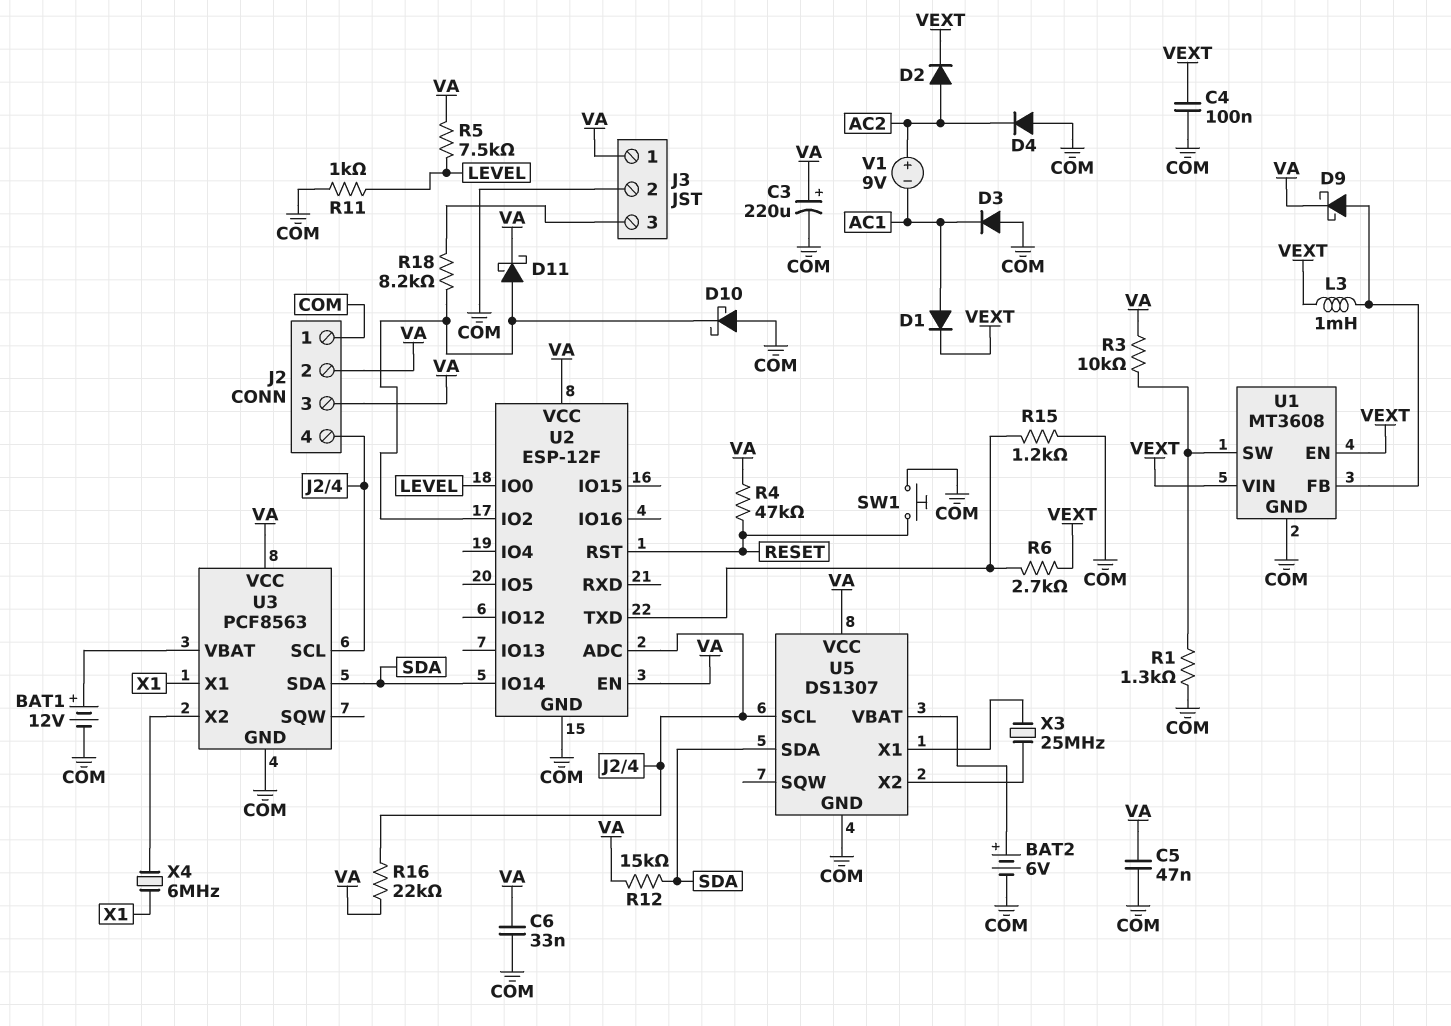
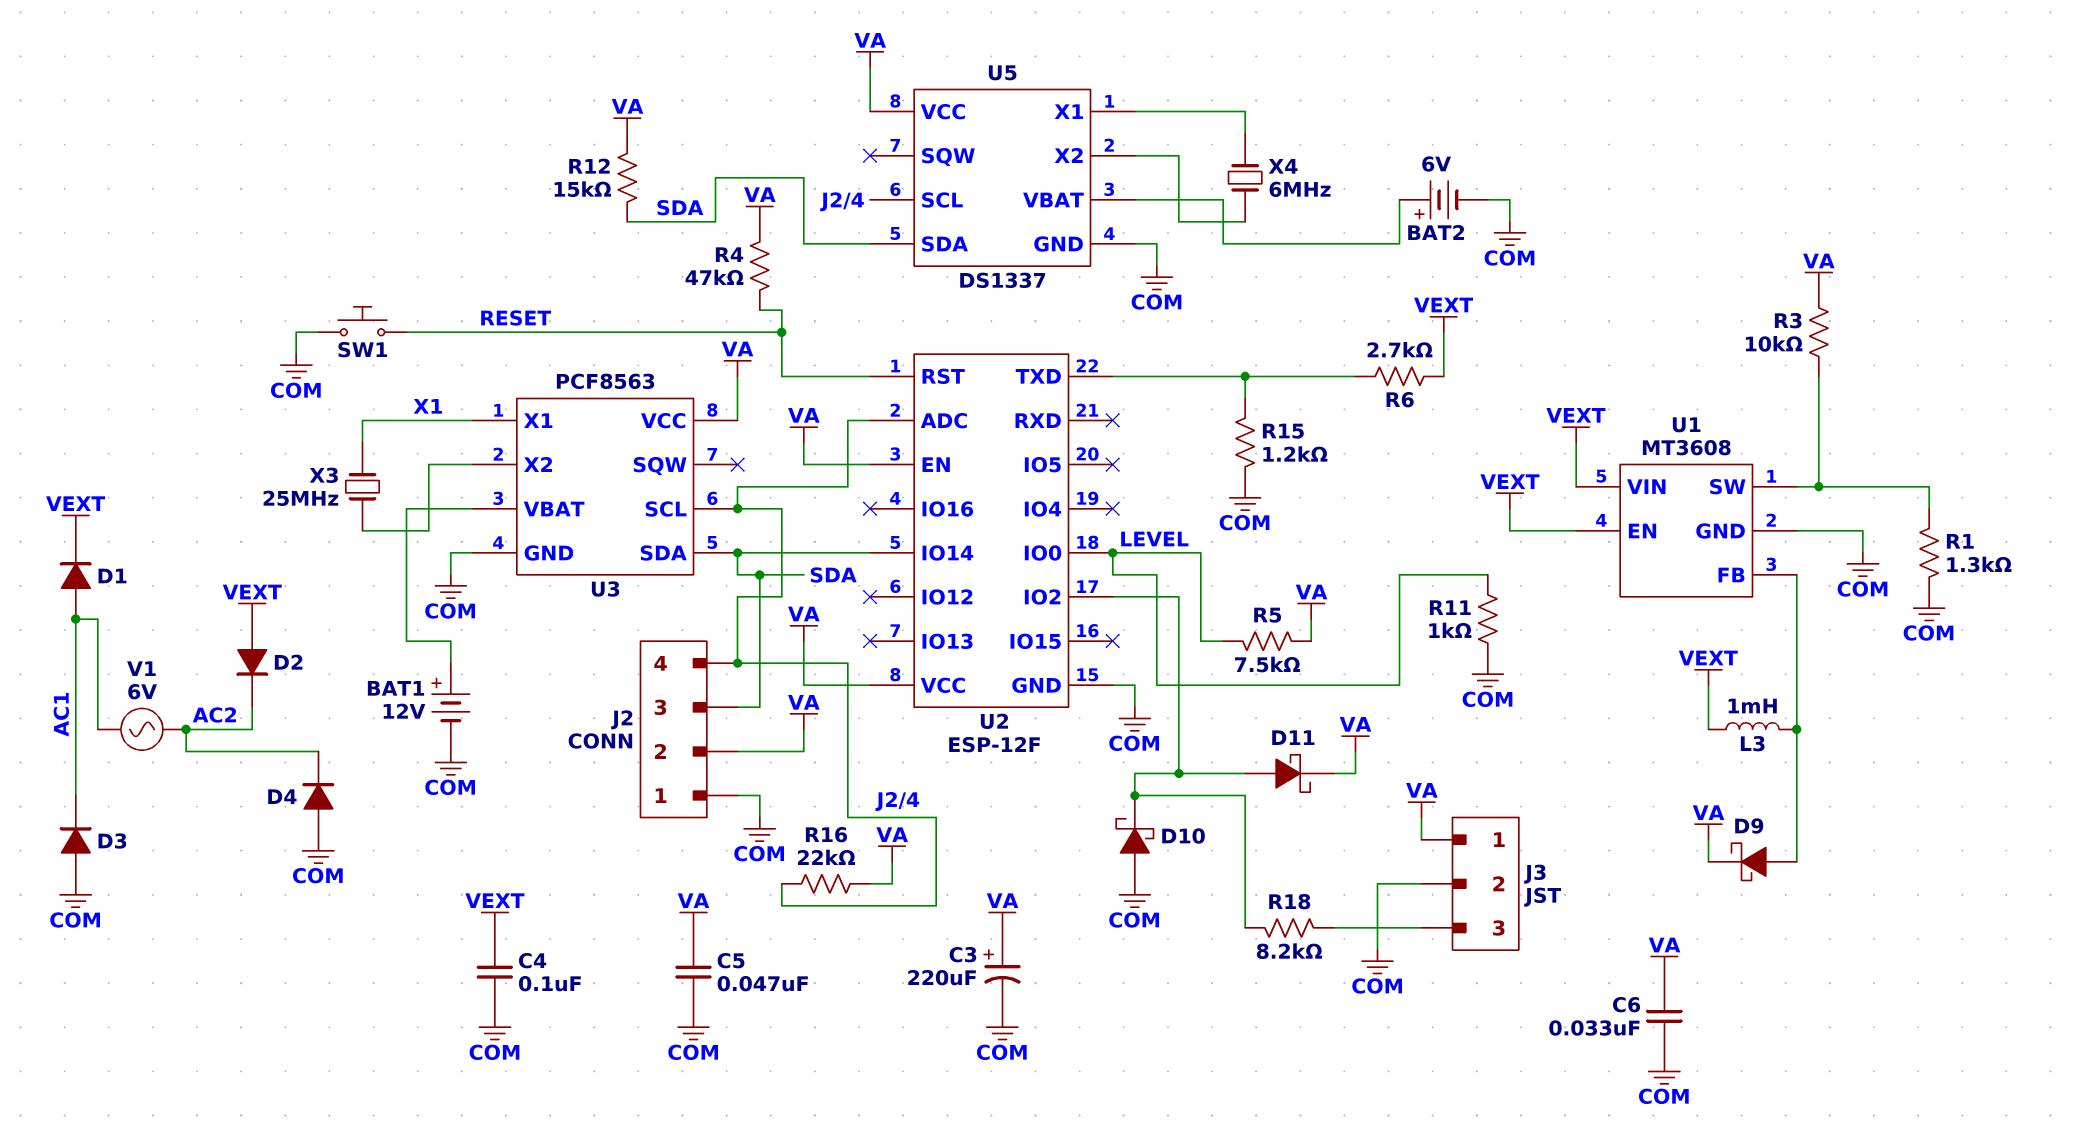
D2: diode (A AC2, K VEXT) -> diode (A VEXT, K AC2)
J2 pin 3: VA -> SDA
U5: DS1307 -> DS1337
V1: 9V (plus AC2, minus AC1) -> AC 6V (AC1, AC2)
X3: 25MHz (U5/X1, U5/X2) -> 25MHz (U3/X2, X1)
X4: 6MHz (U3/X2, X1) -> 6MHz (U5/X1, U5/X2)

